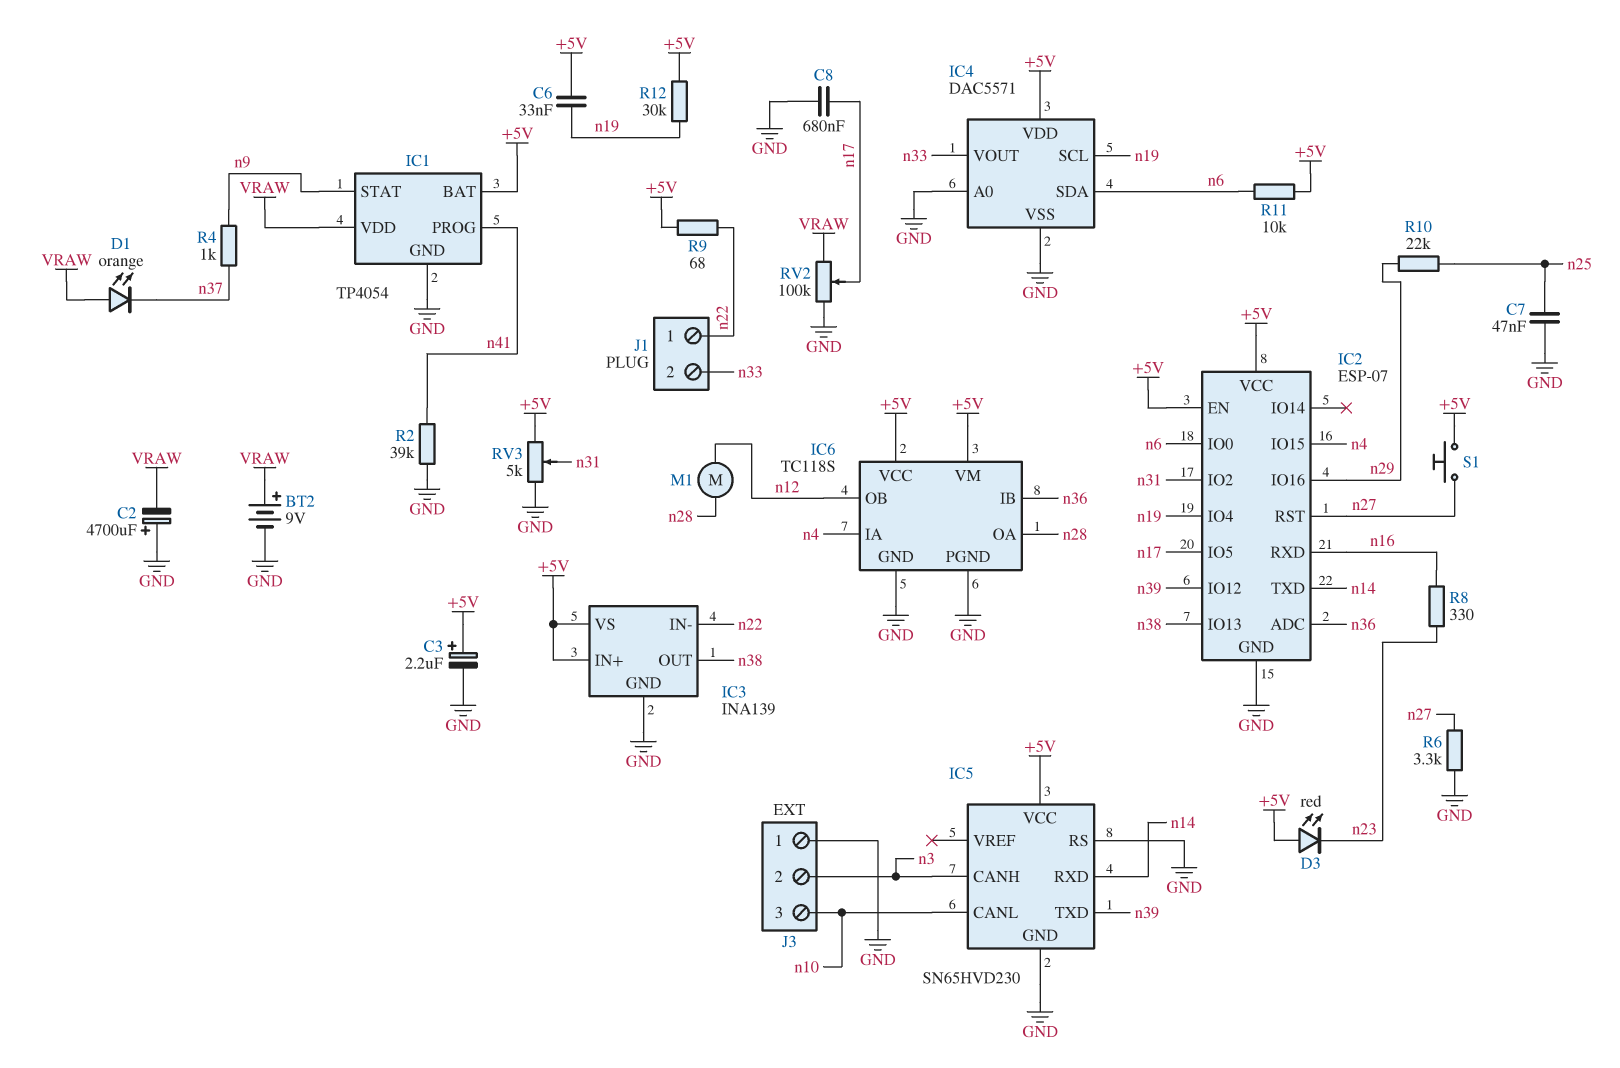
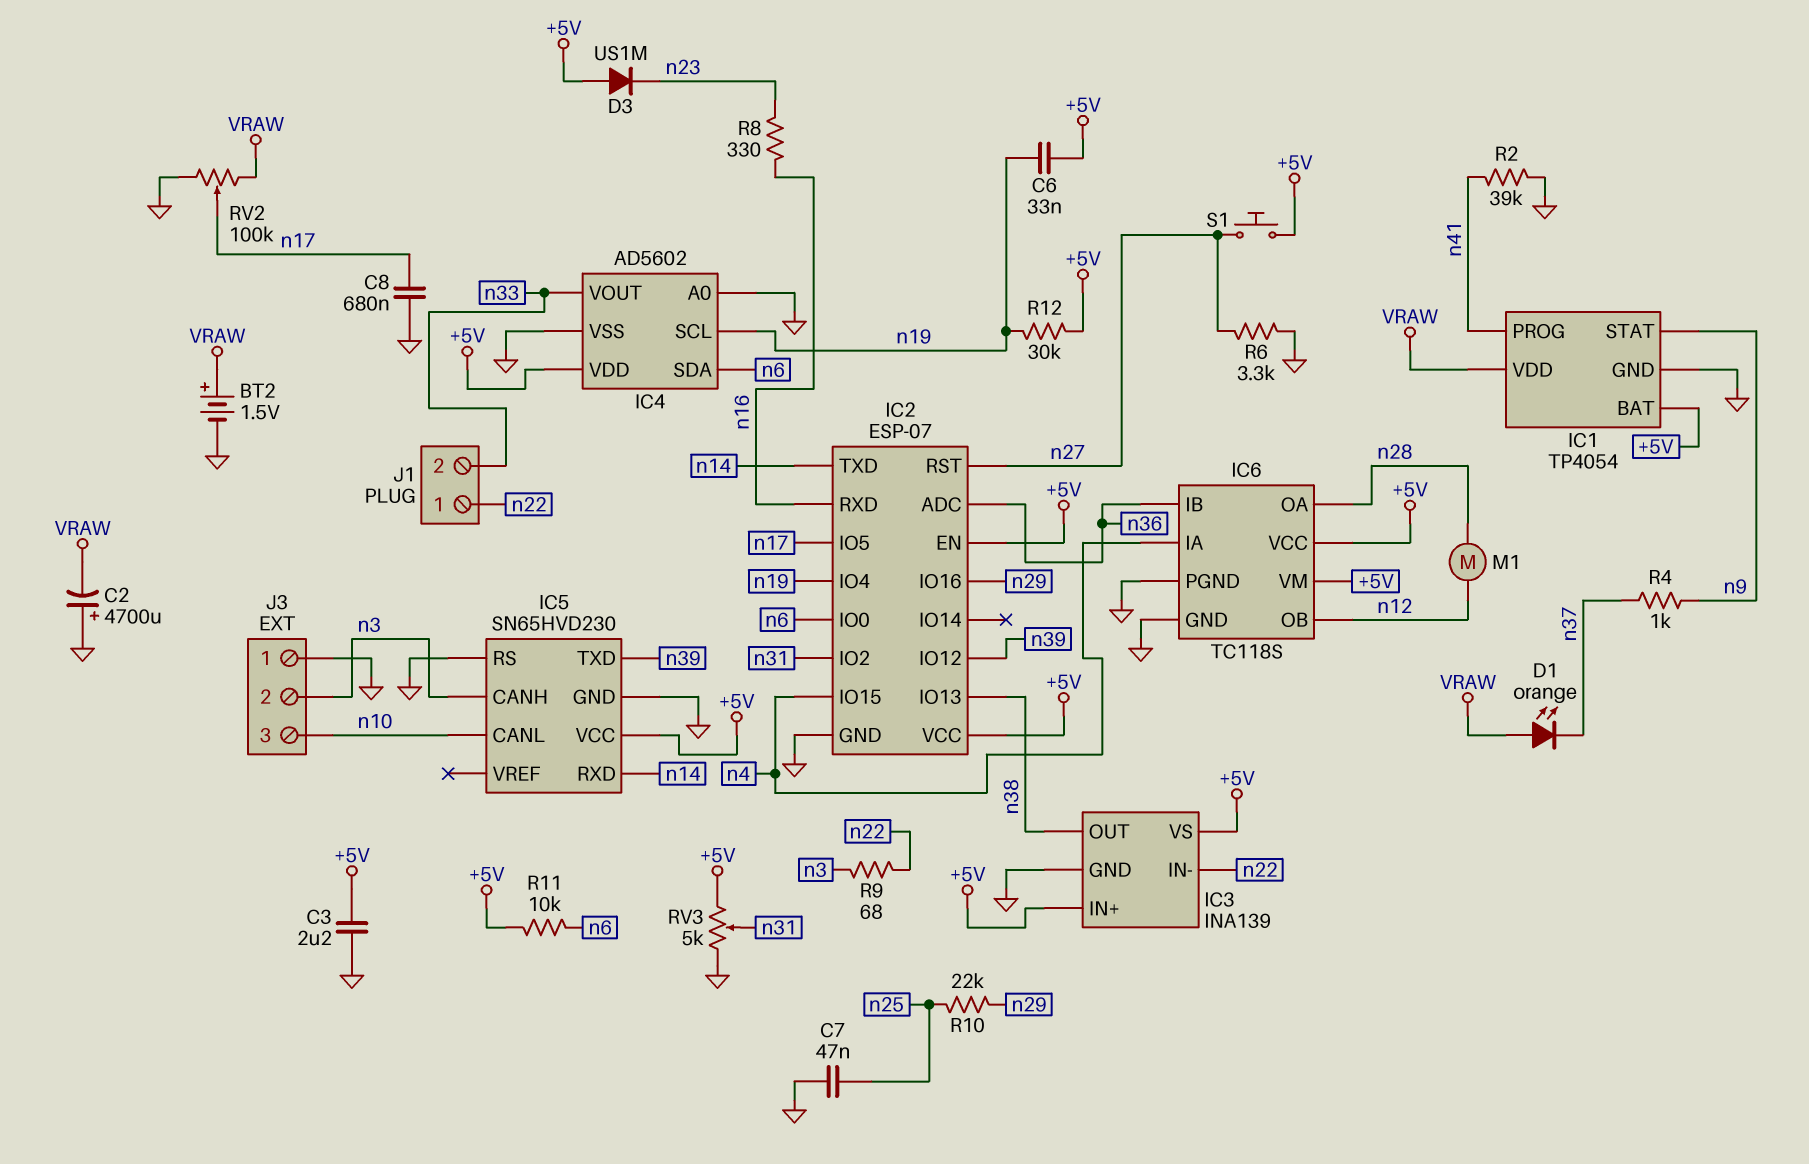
BT2: 9V (plus VRAW, minus GND) -> 1.5V (plus VRAW, minus GND)
C3: 2.2uF (plus +5V, minus GND) -> 2.2uF (+5V, GND)
D3: LED red (A +5V, K n23) -> diode US1M (A +5V, K n23)
IC4: DAC5571 -> AD5602
R9: 68 (+5V, n22) -> 68 (n3, n22)

